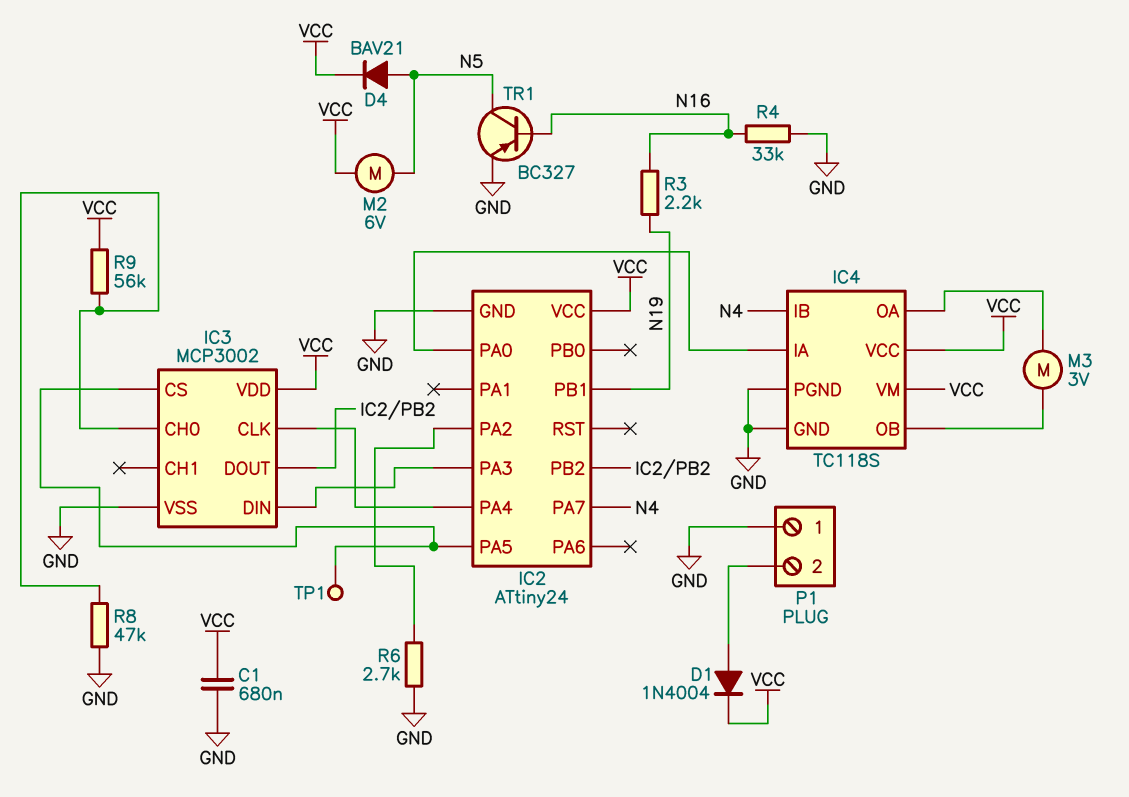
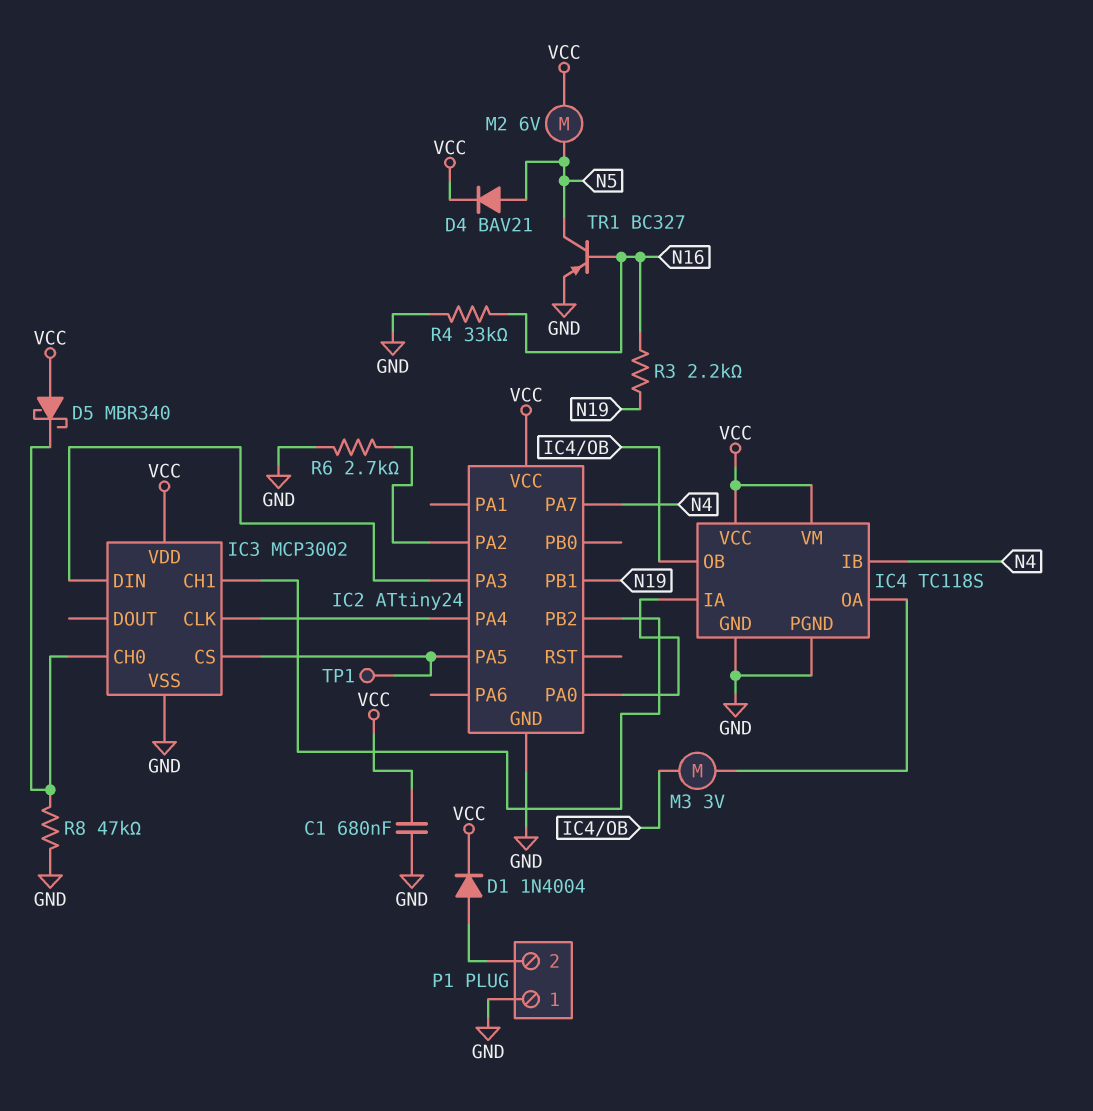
D5: none -> schottky MBR340 (A VCC, K IC3/CH0)
IC3 pin CH1: none -> IC2/PB2
IC3 pin DOUT: IC2/PB2 -> none
R9: 56k (IC3/CH0, VCC) -> none

